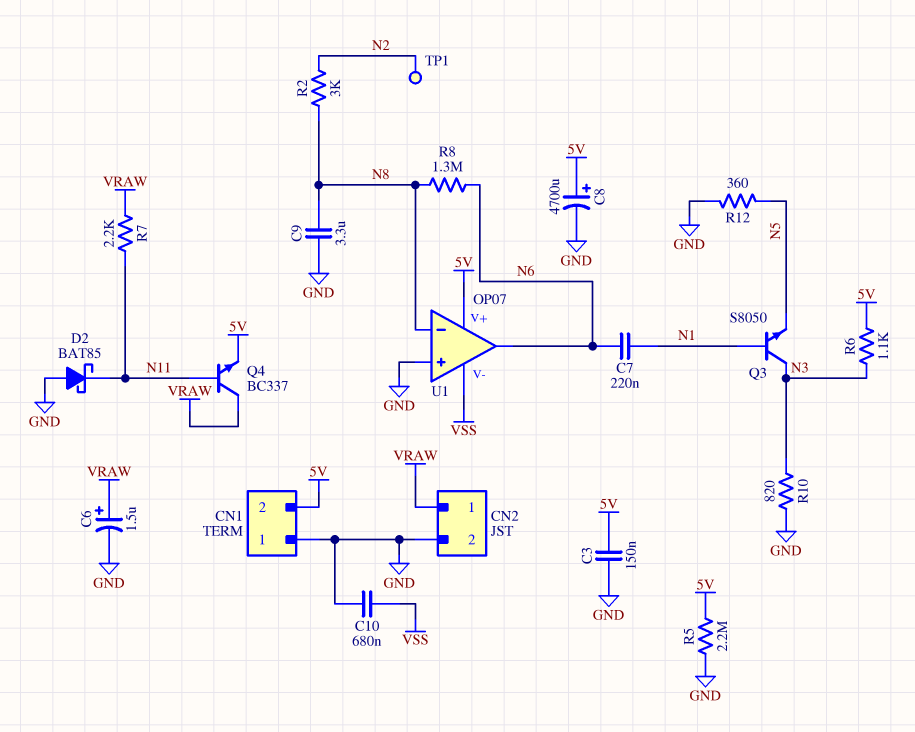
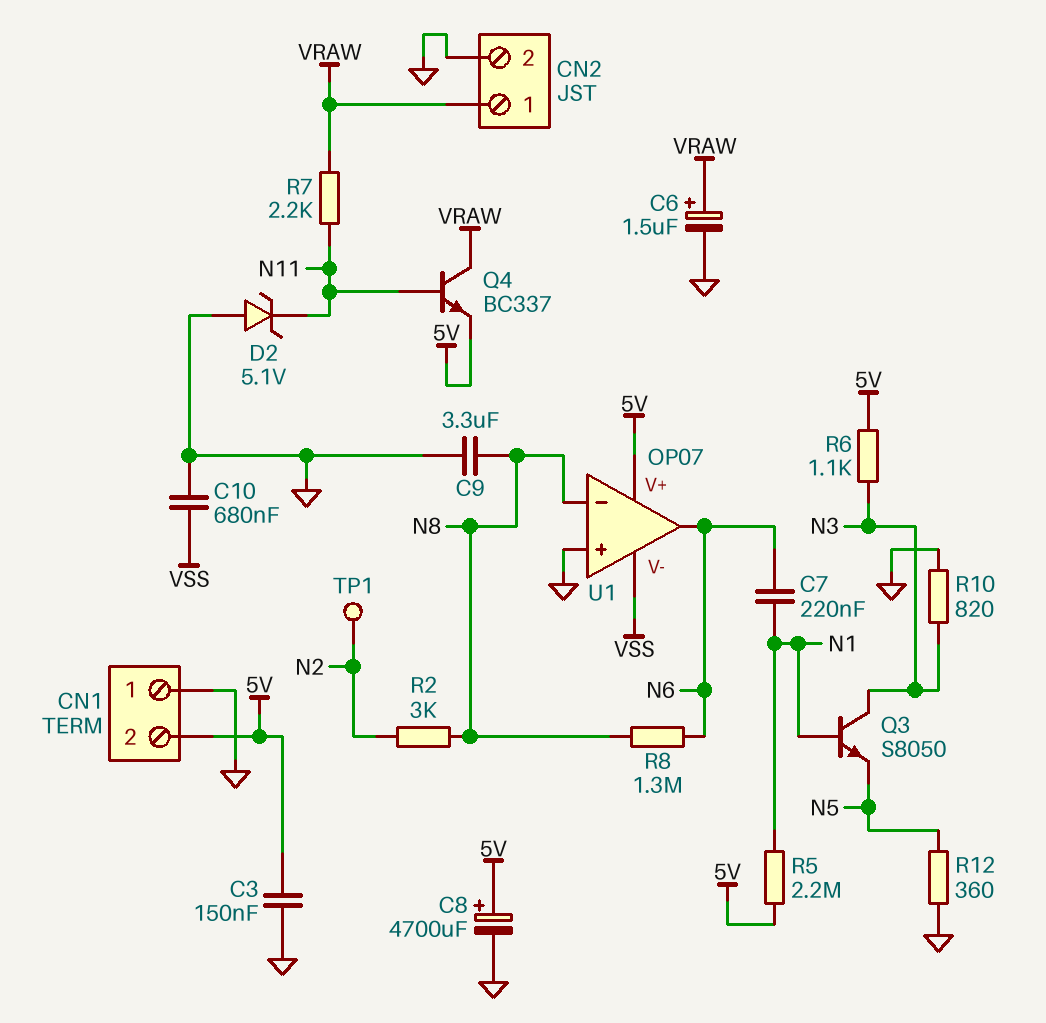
D2: schottky BAT85 (A GND, K N11) -> zener 5.1V (A GND, K N11)
R5: 2.2M (5V, GND) -> 2.2M (5V, N1)

